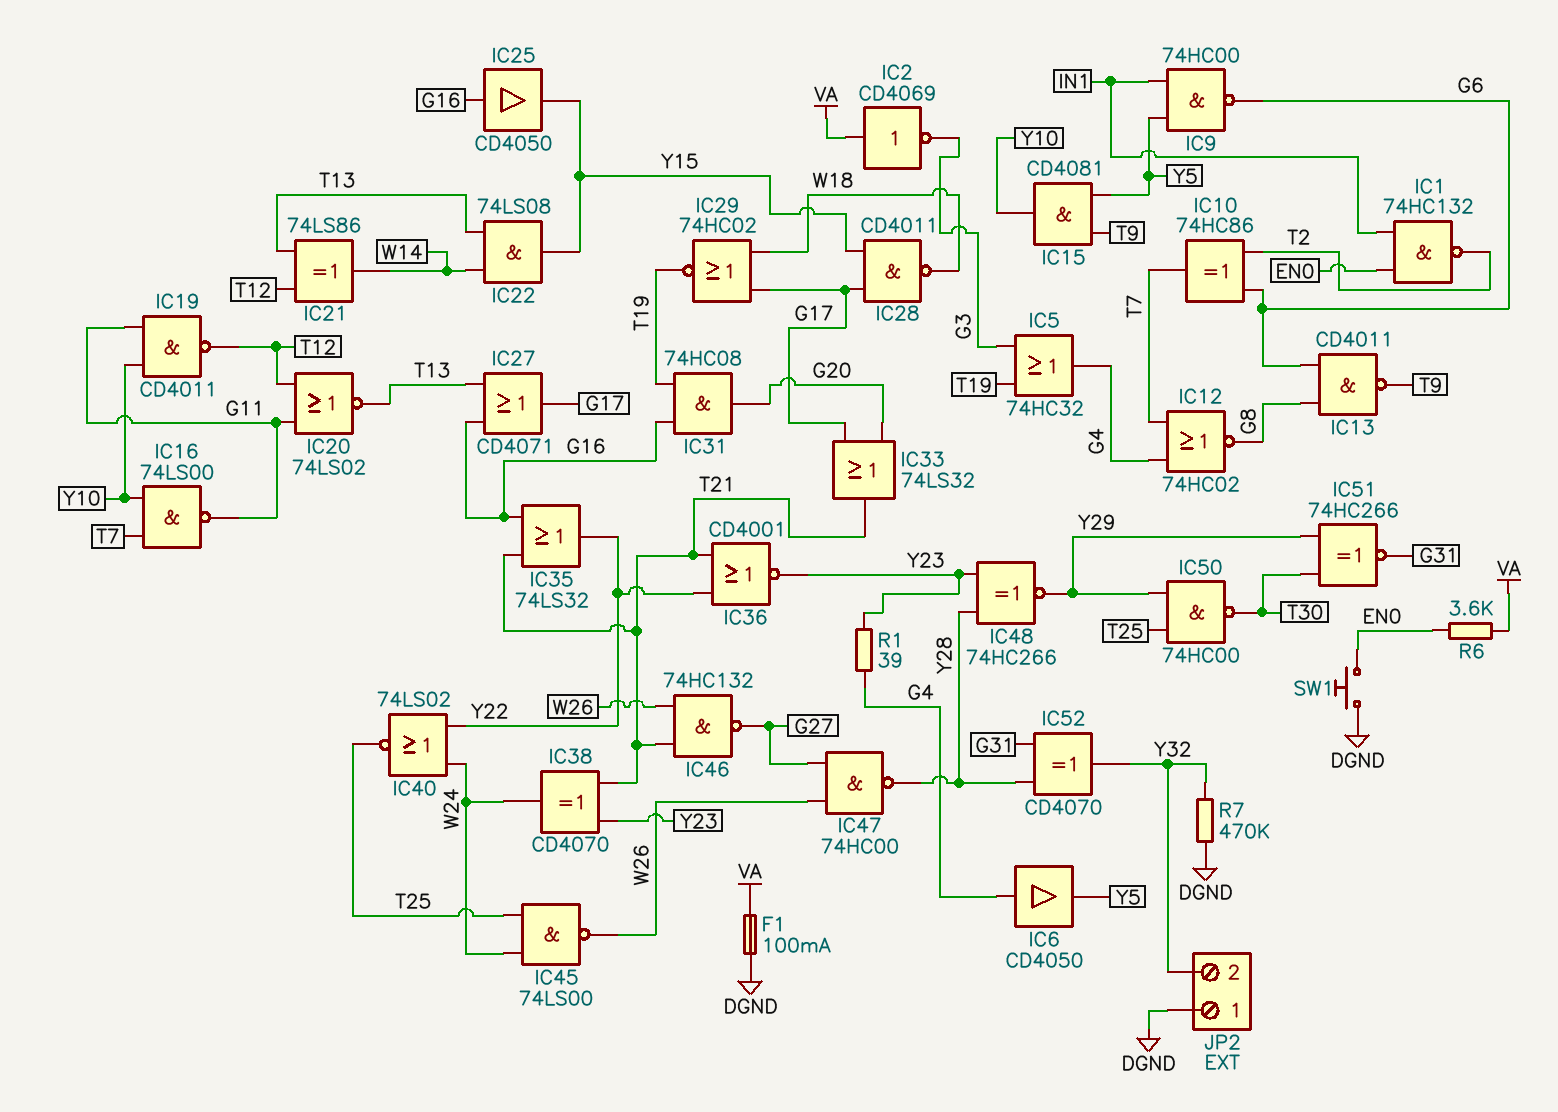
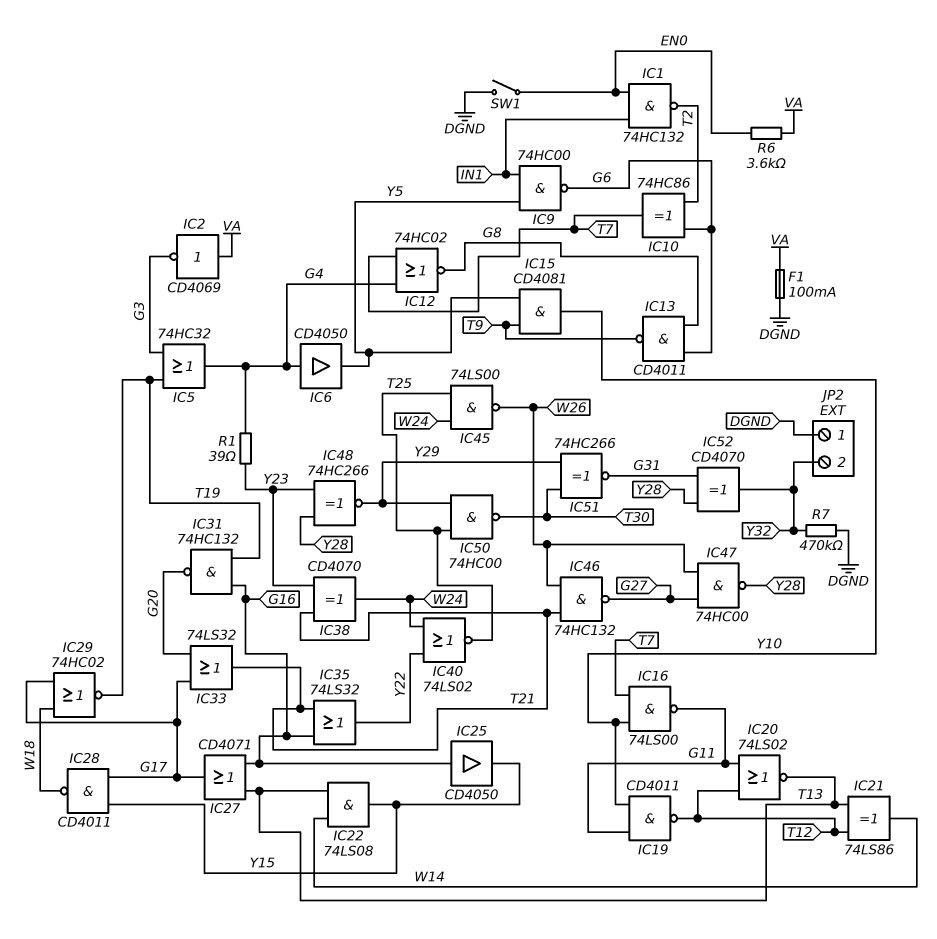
IC31: AND 74HC08 (in G16, in T19, out G20) -> NAND 74HC132 (in G16, in T19, out G20)
IC36: NOR CD4001 (in T21, in Y22, out Y23) -> none
SW1: button (DGND, EN0) -> switch (DGND, EN0)

